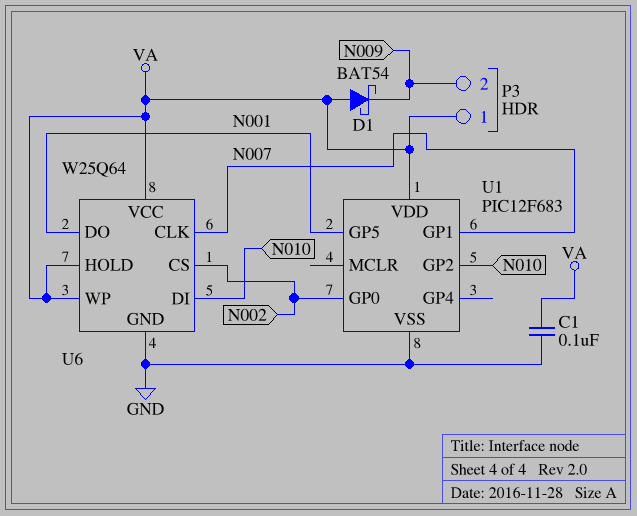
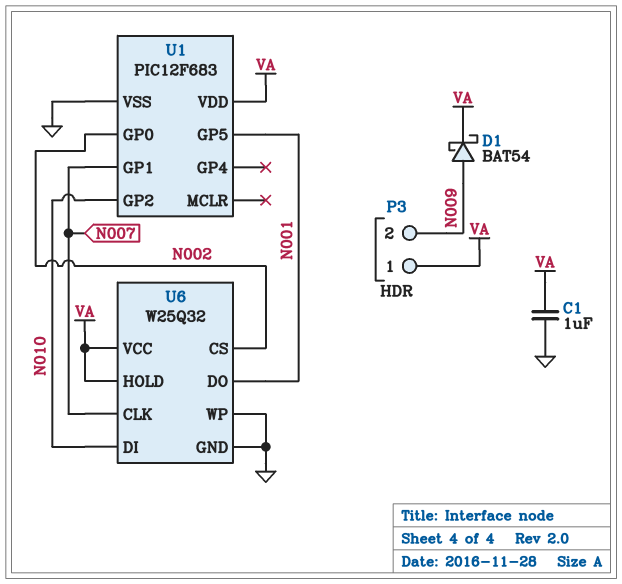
C1: 100nF (GND, VA) -> 1uF (GND, VA)
D1: schottky BAT54 (A VA, K N009) -> schottky BAT54 (A N009, K VA)
U6: W25Q64 -> W25Q32
U6 pin WP: VA -> GND

